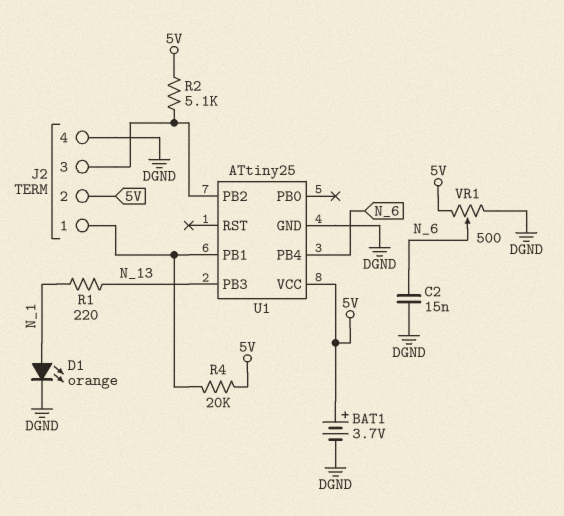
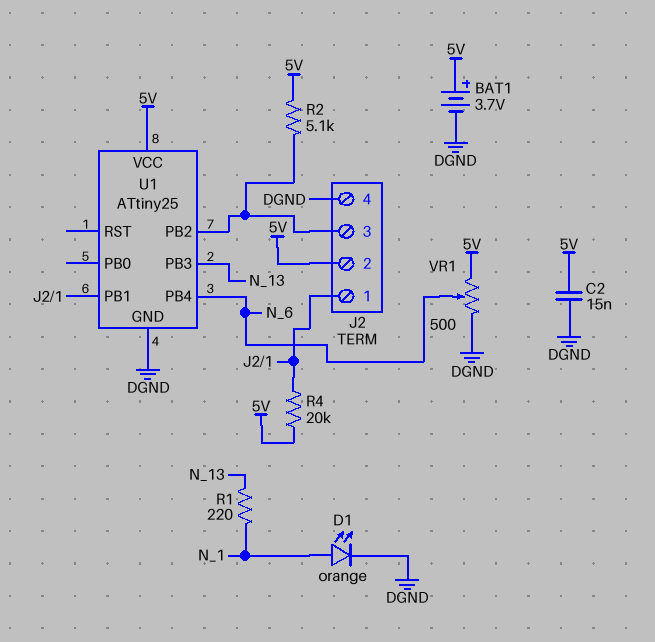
C2: 15nF (DGND, N_6) -> 15nF (5V, DGND)

